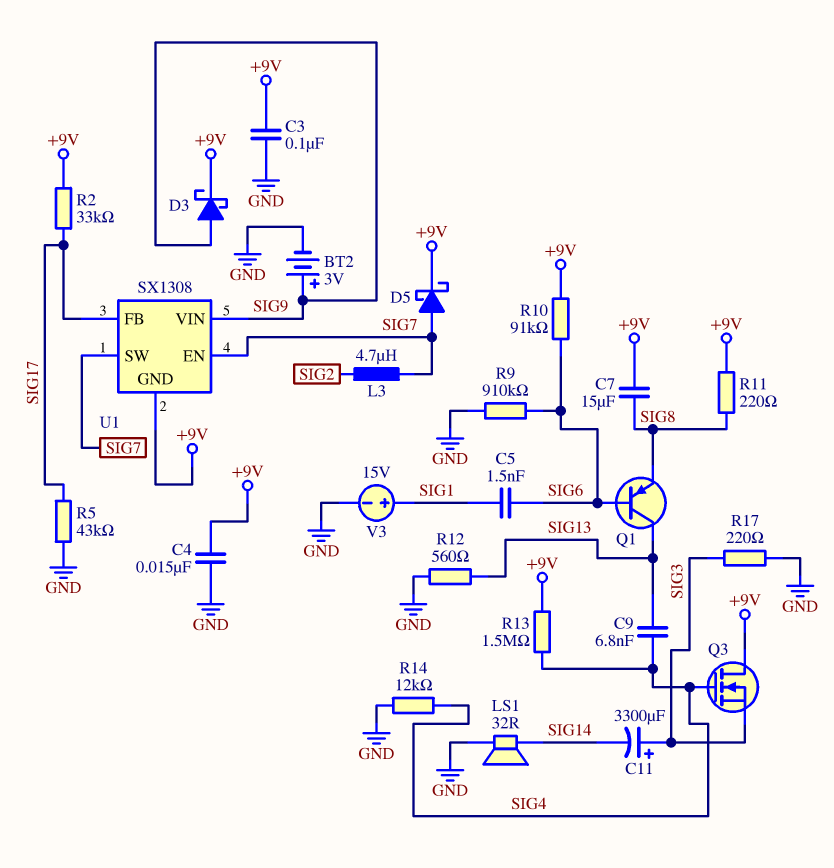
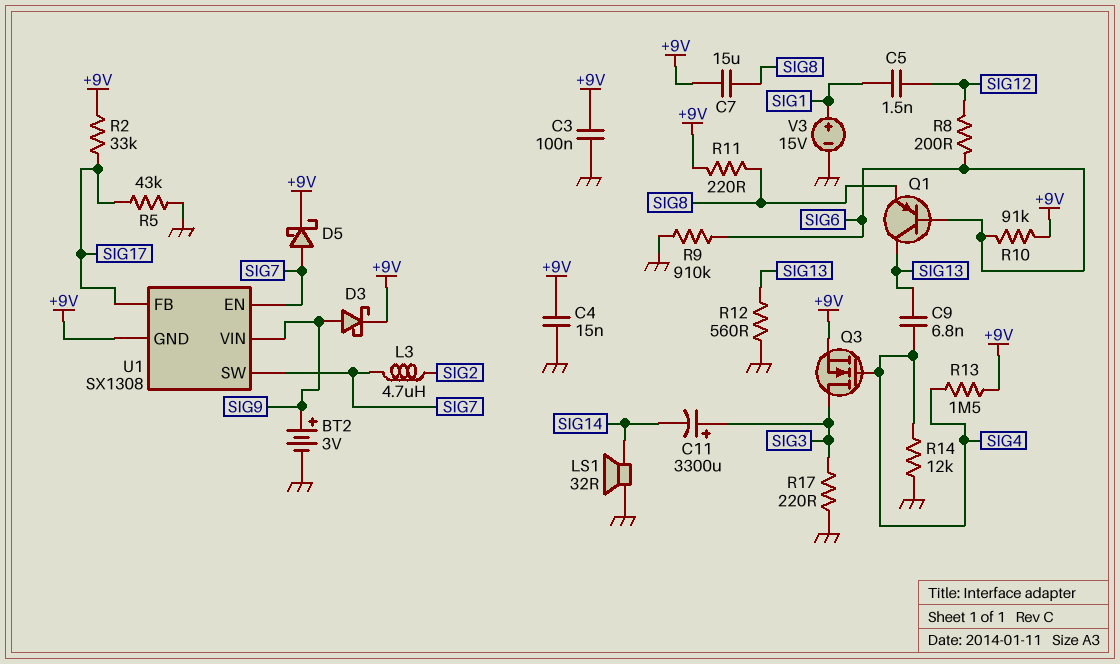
C5: 1.5nF (SIG1, SIG6) -> 1.5nF (SIG1, SIG12)
Q3: NMOS (G SIG4, D +9V, S SIG3) -> NMOS (G SIG4, D SIG3, S +9V)
R8: none -> 200 (SIG6, SIG12)

